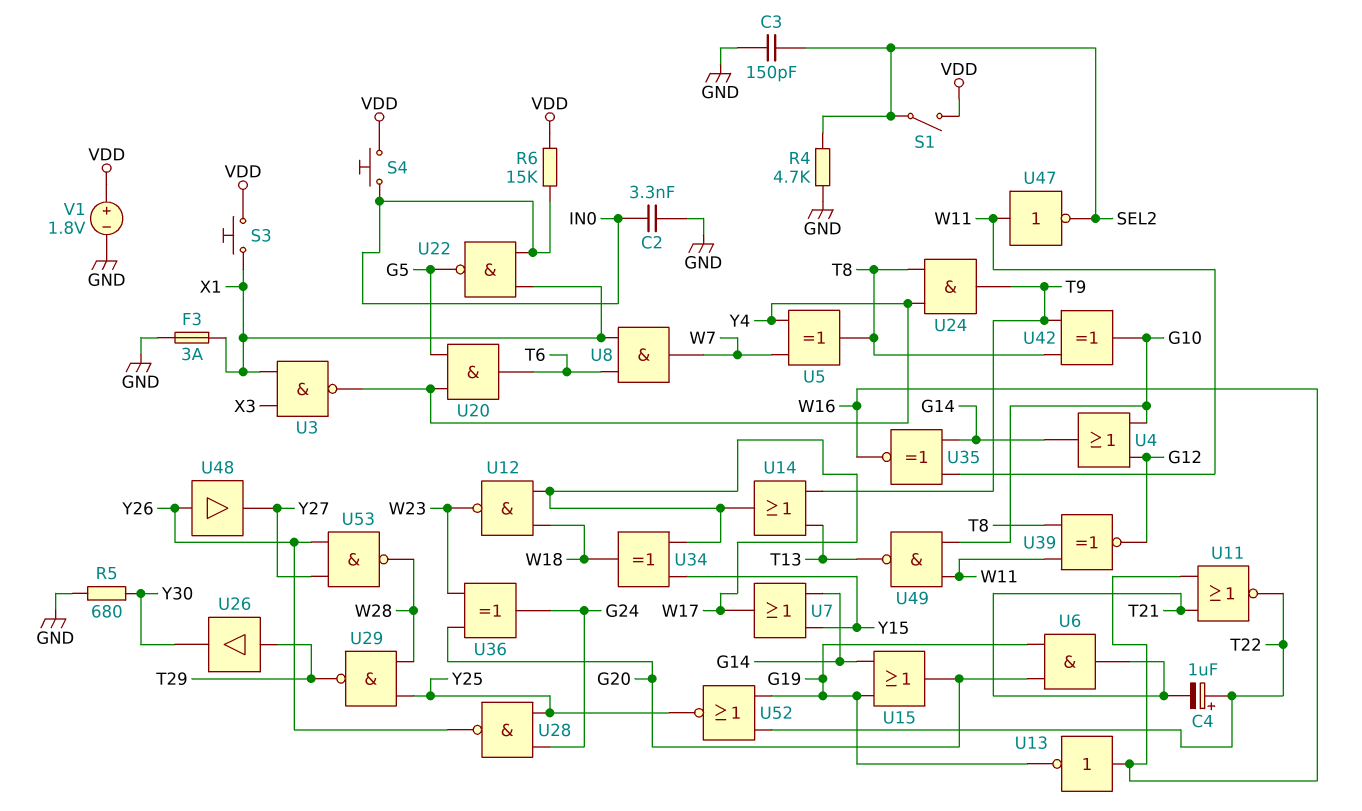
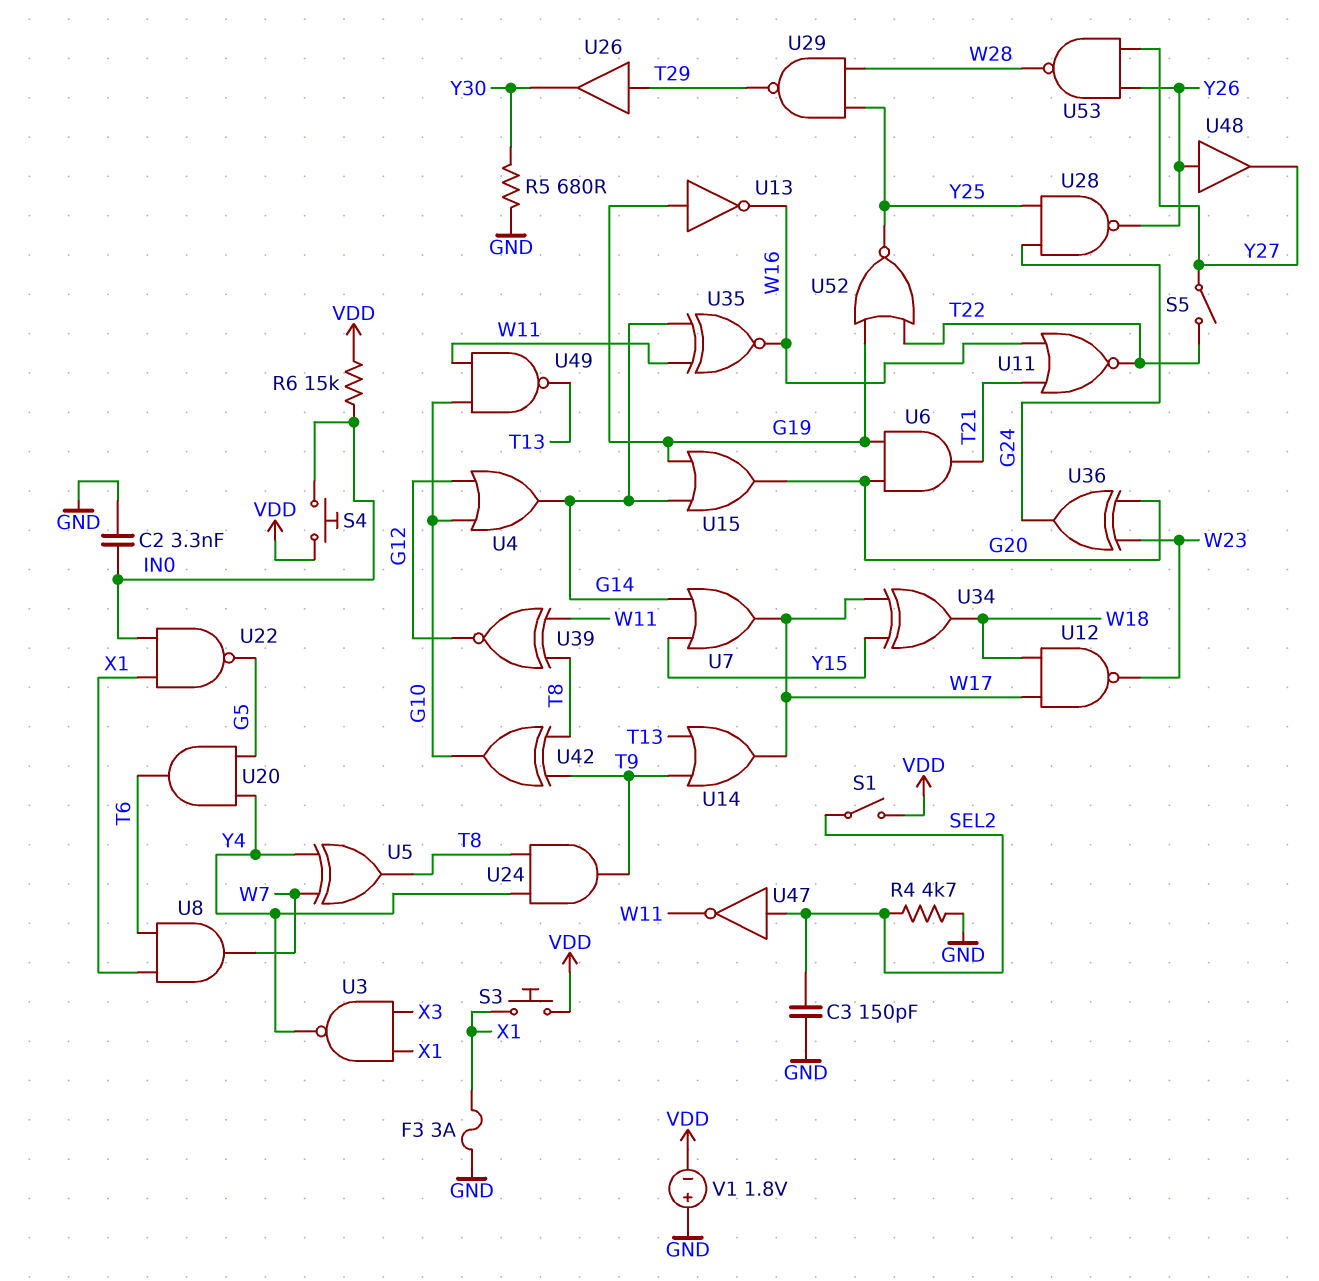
C4: 1uF (plus T22, minus T21) -> none
S5: none -> switch (T22, Y27)
U13: NOT (in W16, out G19) -> NOT (in G19, out W16)
U47: NOT (in W11, out SEL2) -> NOT (in SEL2, out W11)
V1: 1.8V (plus VDD, minus GND) -> 1.8V (plus GND, minus VDD)

